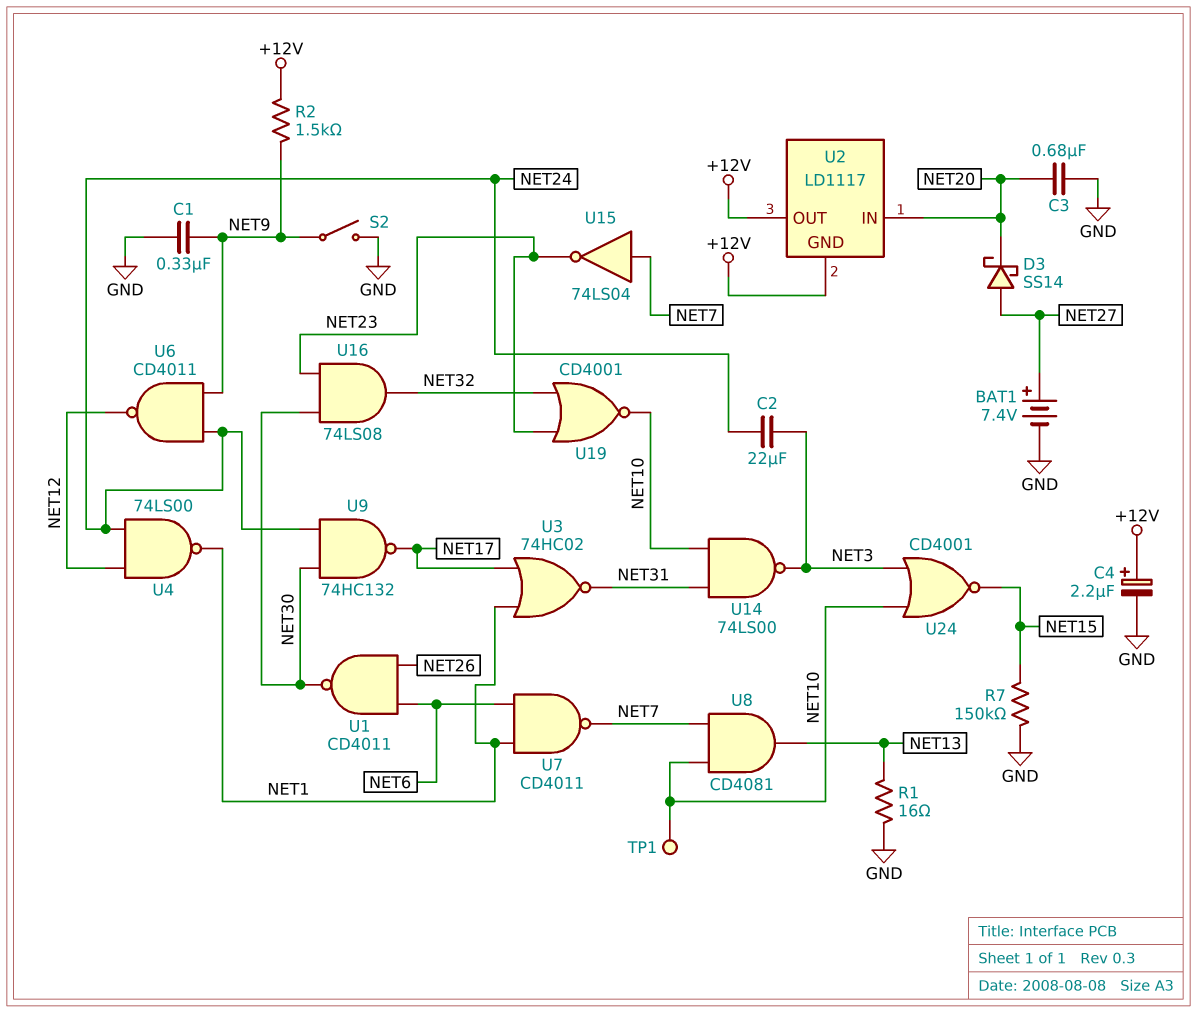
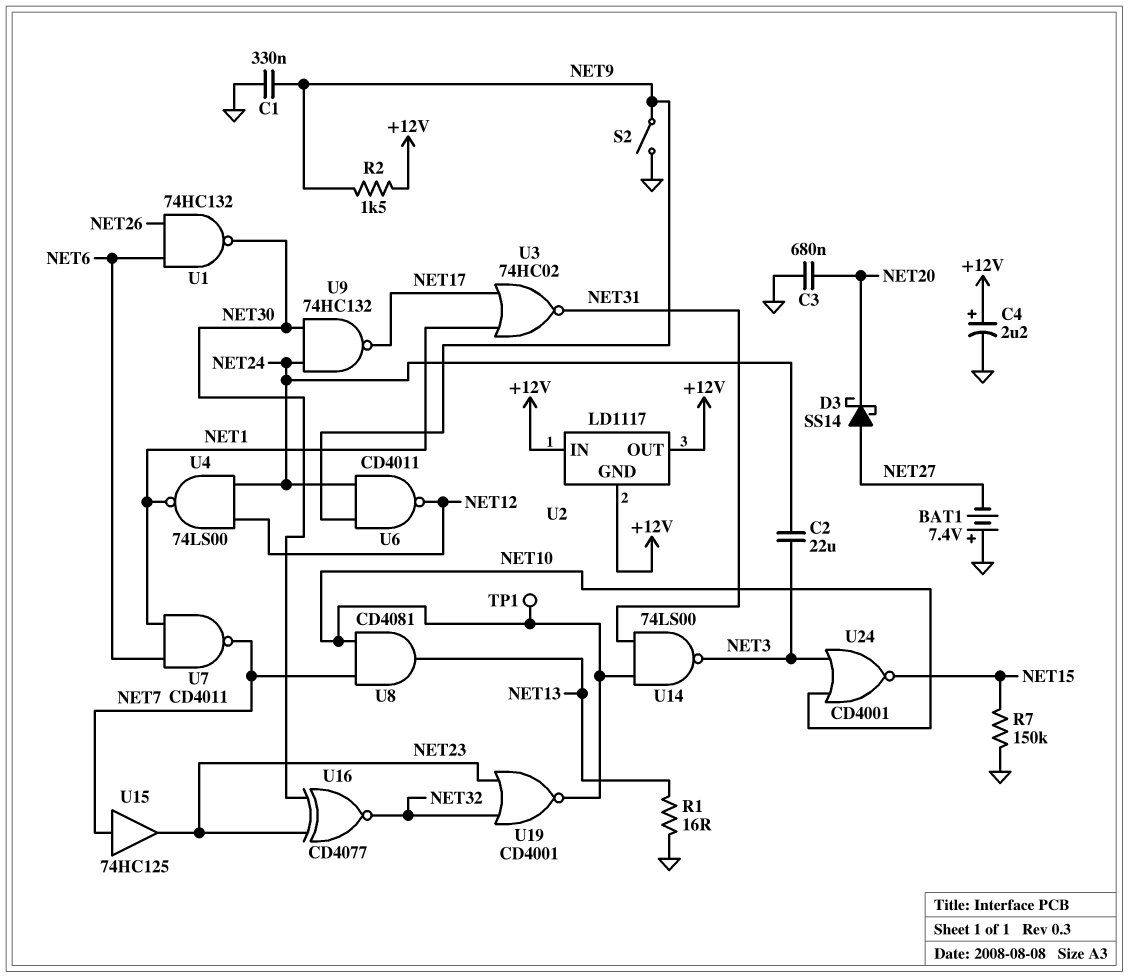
BAT1: 7.4V (plus NET27, minus GND) -> 7.4V (plus GND, minus NET27)
U1: NAND CD4011 (in NET6, in NET26, out NET30) -> NAND 74HC132 (in NET6, in NET26, out NET30)
U2 pin IN: NET20 -> +12V
U15: NOT 74LS04 (in NET7, out NET23) -> buffer 74HC125 (in NET7, out NET23)
U16: AND 74LS08 (in NET23, in NET30, out NET32) -> XNOR CD4077 (in NET23, in NET30, out NET32)

